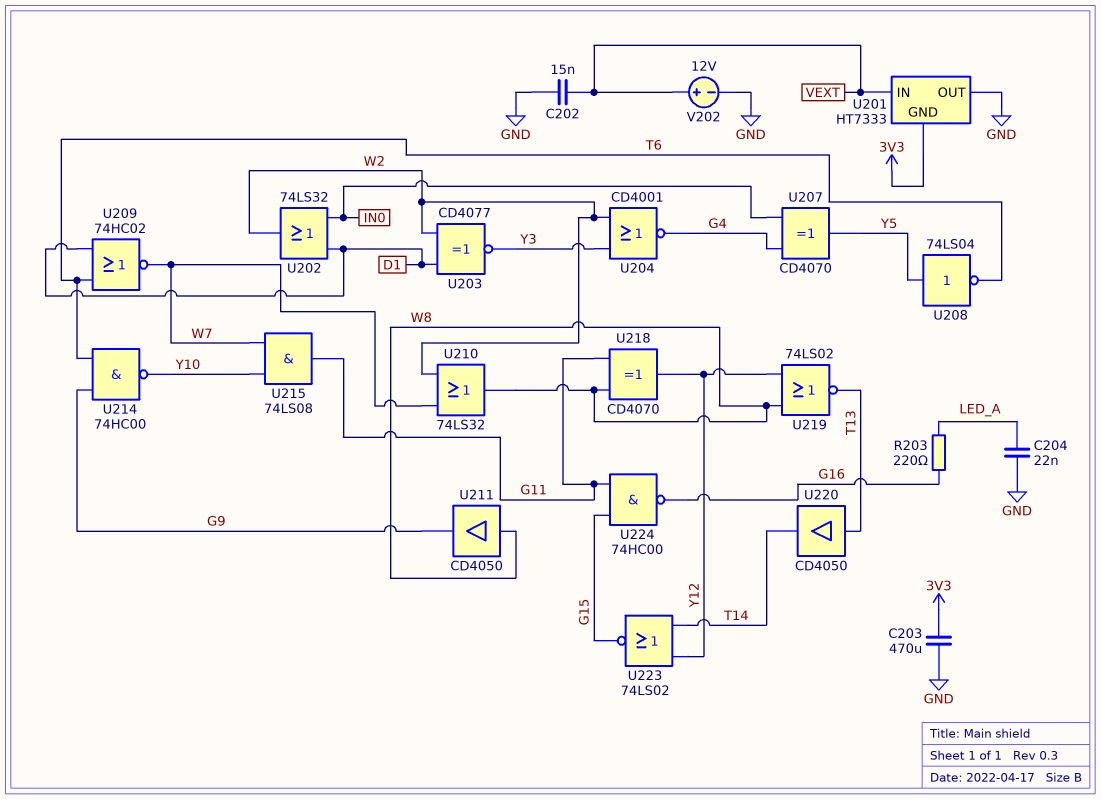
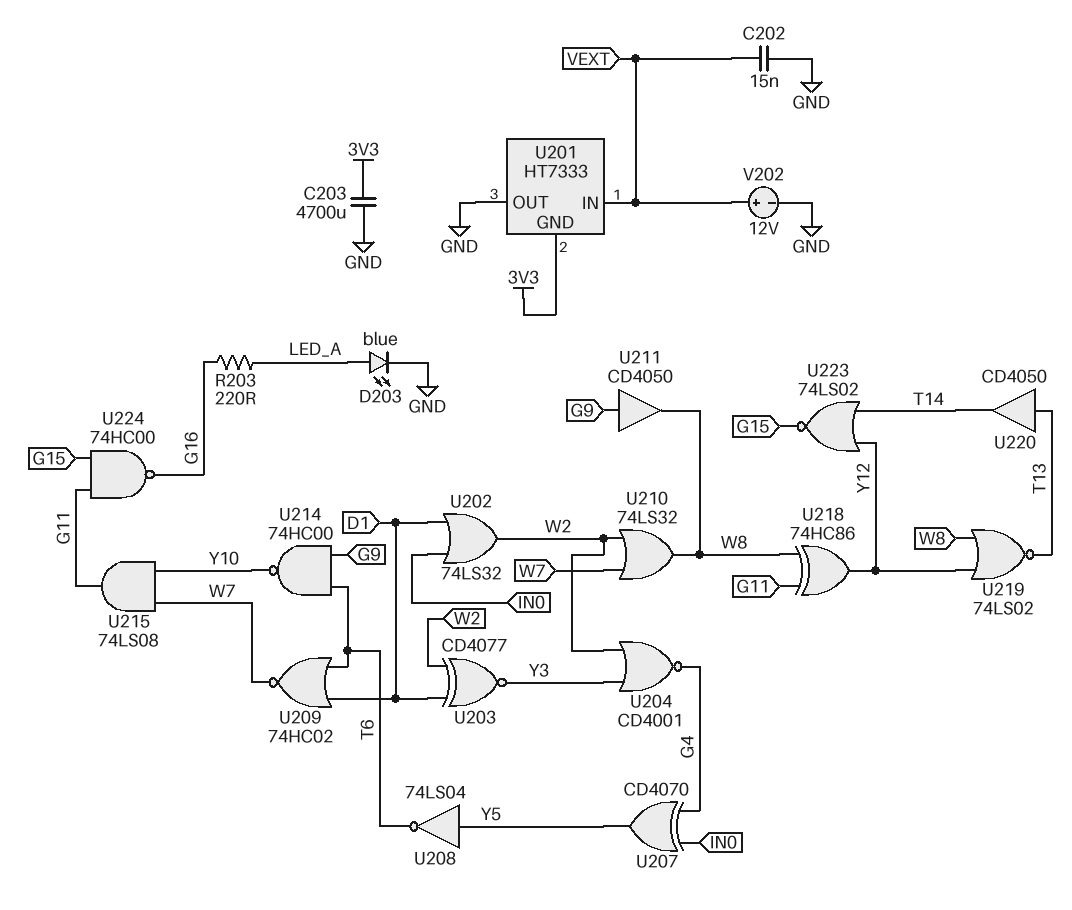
C203: 470uF (3V3, GND) -> 4700uF (3V3, GND)
C204: 22nF (GND, LED_A) -> none
D203: none -> LED blue (A LED_A, K GND)
U211: buffer CD4050 (in W8, out G9) -> buffer CD4050 (in G9, out W8)
U218: XOR CD4070 (in G11, in W8, out Y12) -> XOR 74HC86 (in G11, in W8, out Y12)

